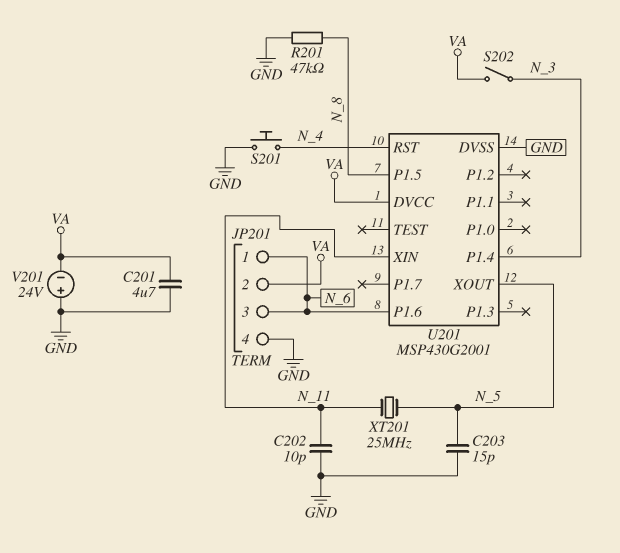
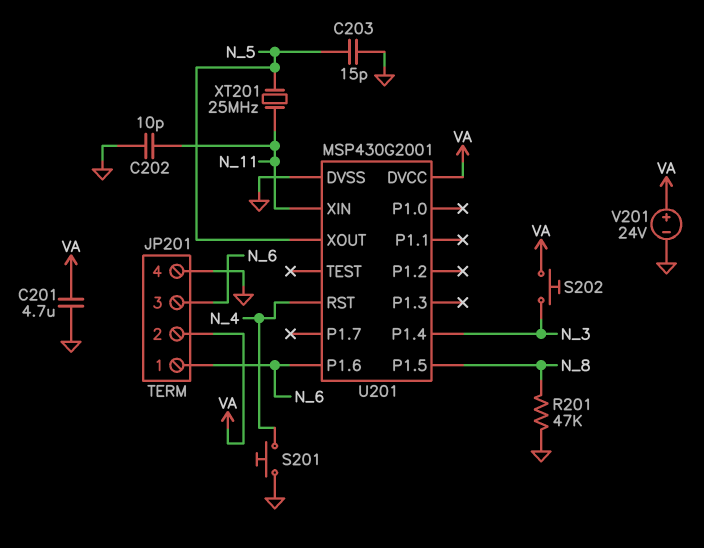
S202: switch (N_3, VA) -> button (N_3, VA)
V201: 24V (plus GND, minus VA) -> 24V (plus VA, minus GND)

